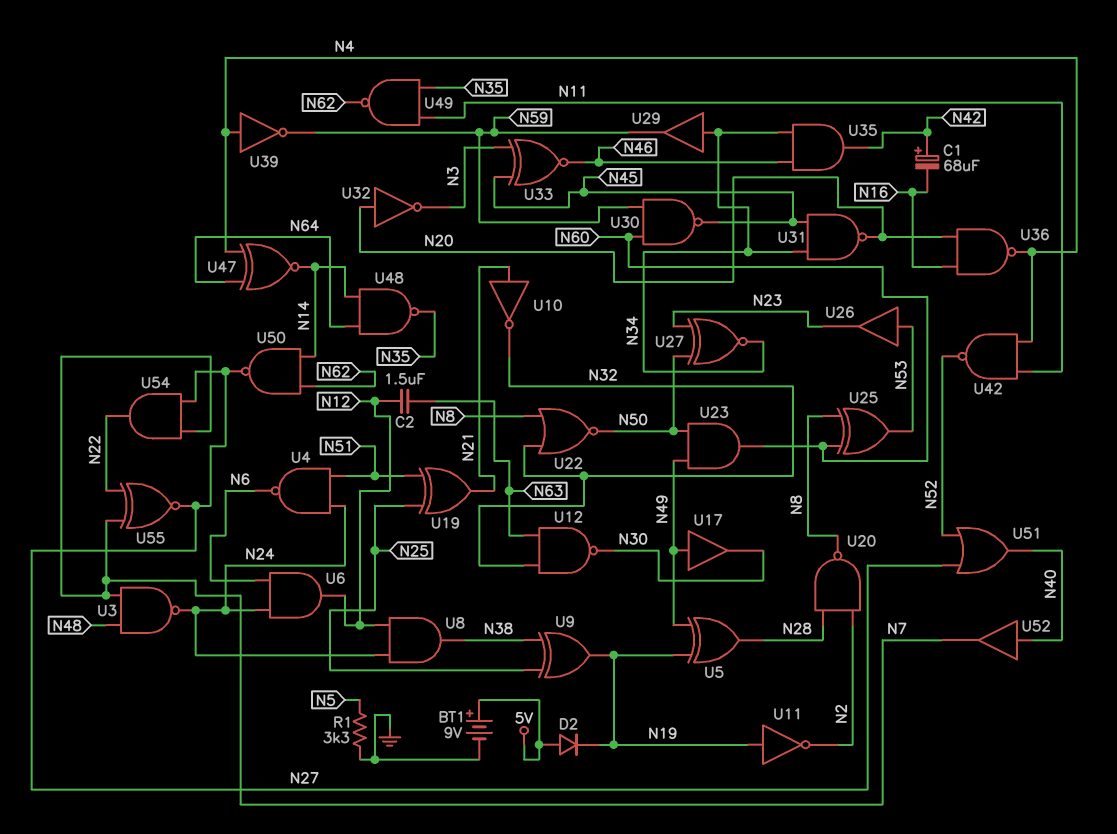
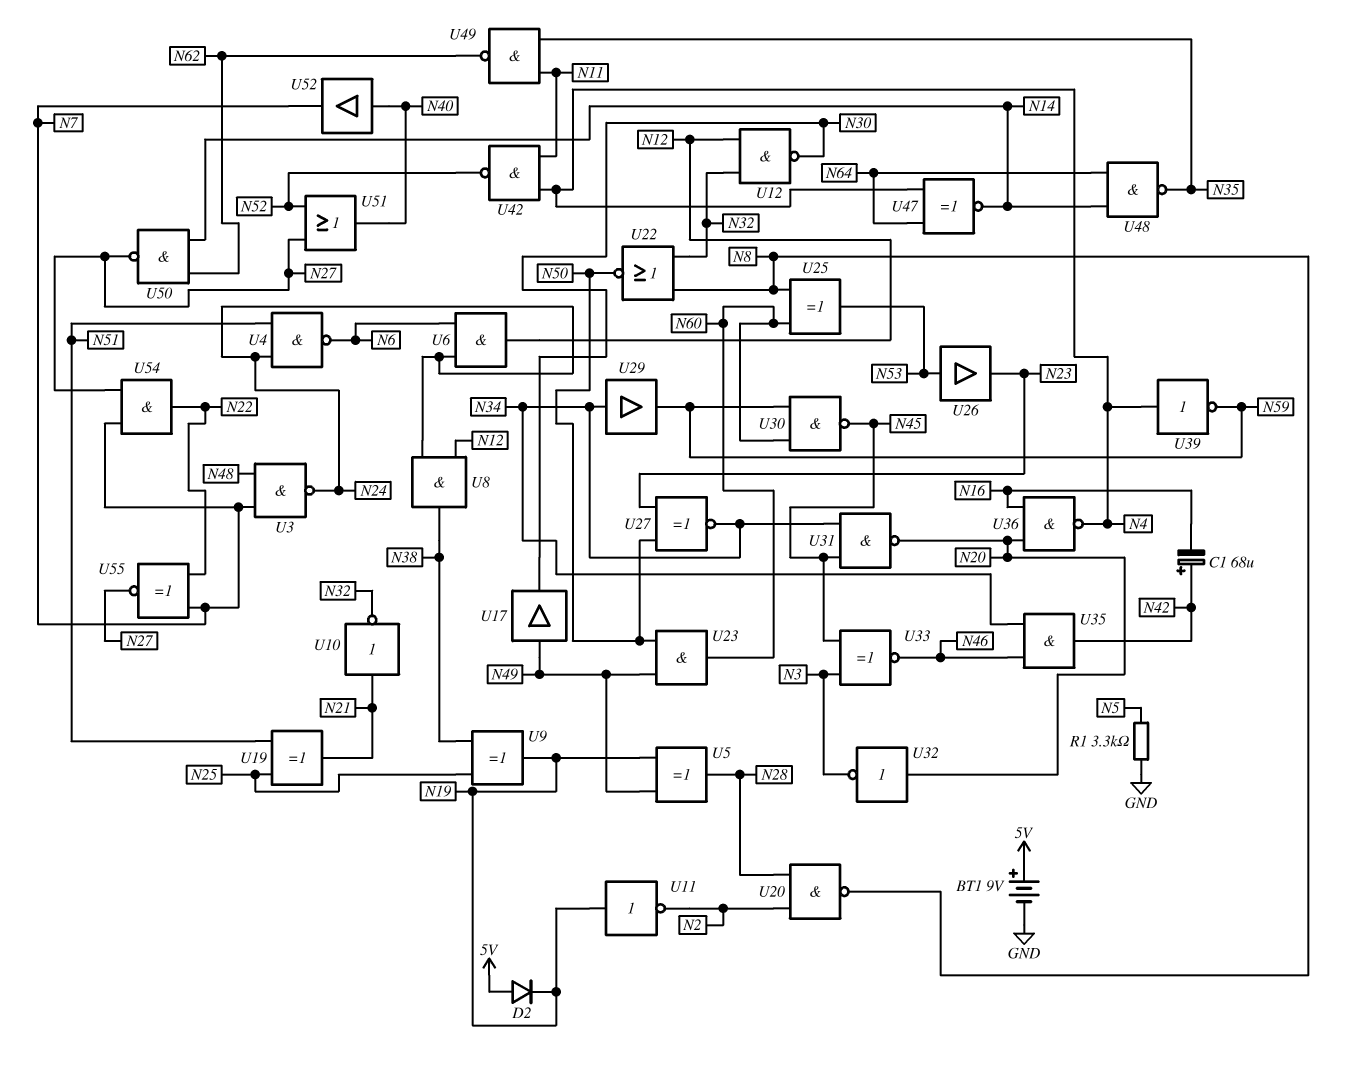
C2: 1.5uF (N12, N63) -> none
U12: NAND (in N32, in N63, out N30) -> NAND (in N12, in N32, out N30)

